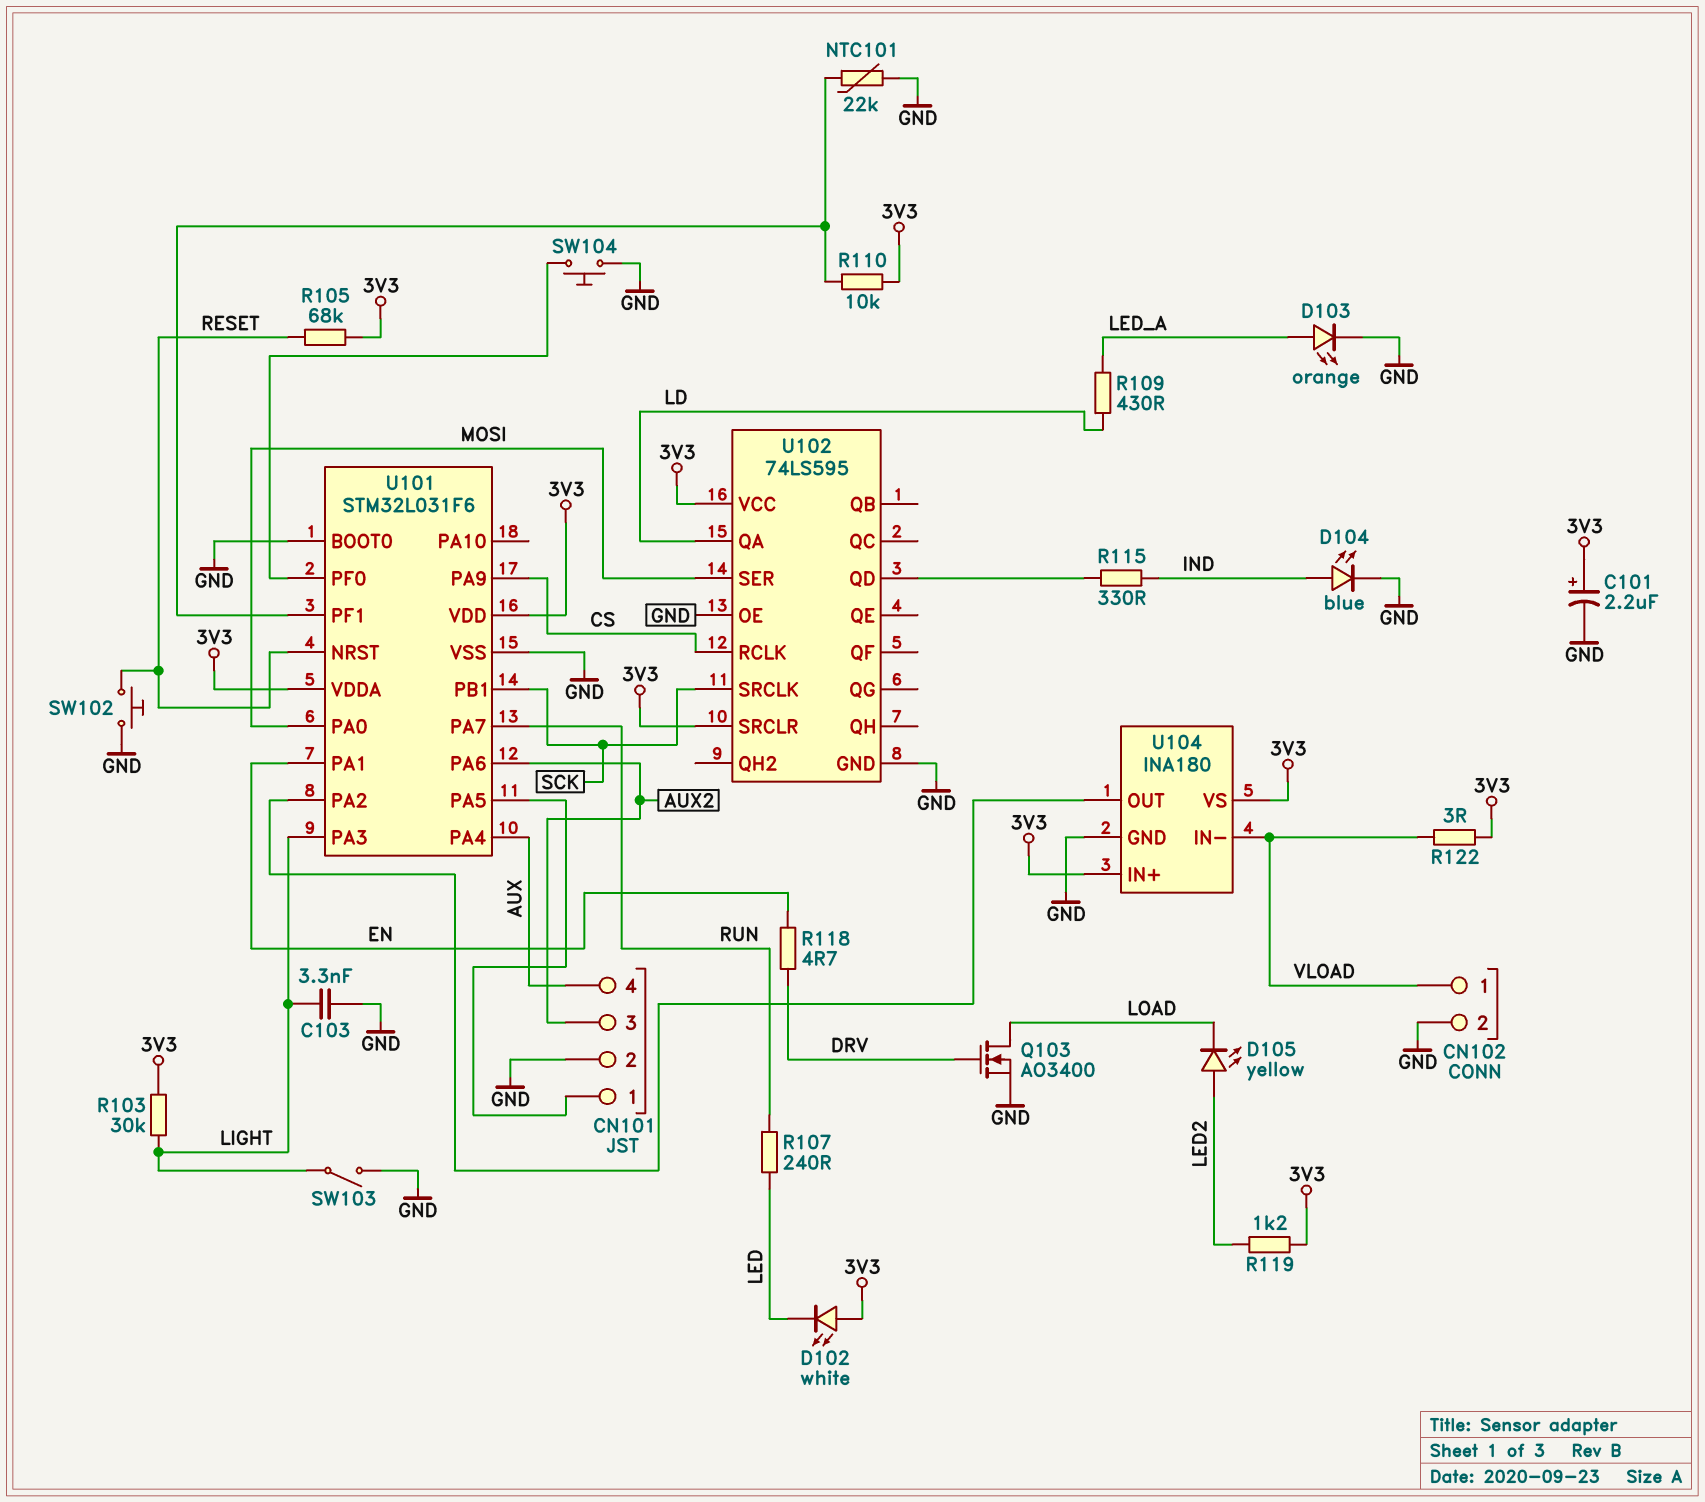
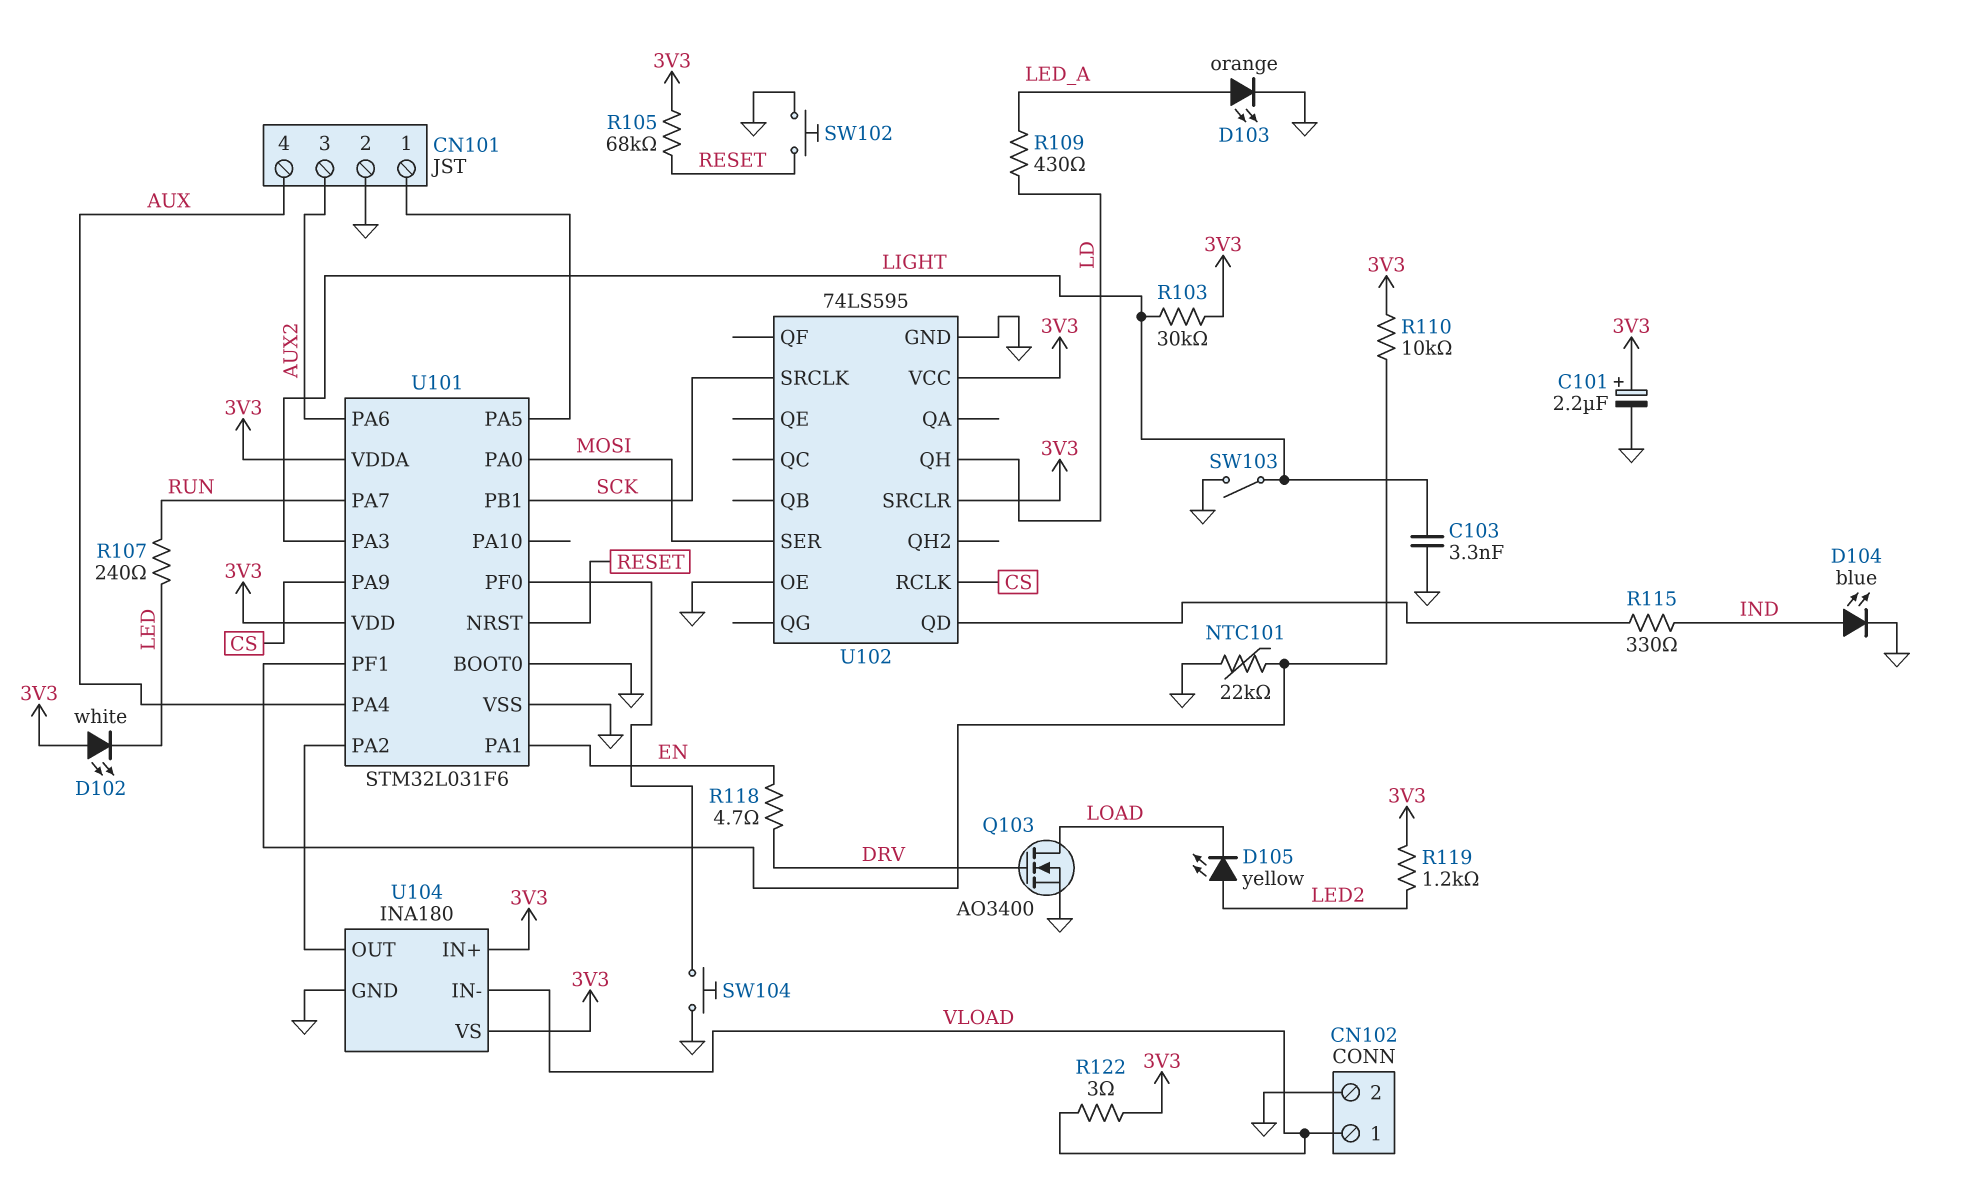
U102 pin QA: LD -> none
U102 pin QH: none -> LD

